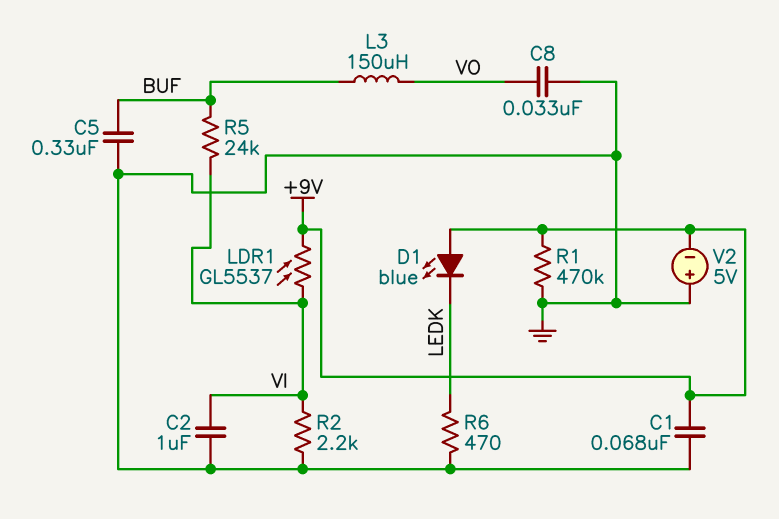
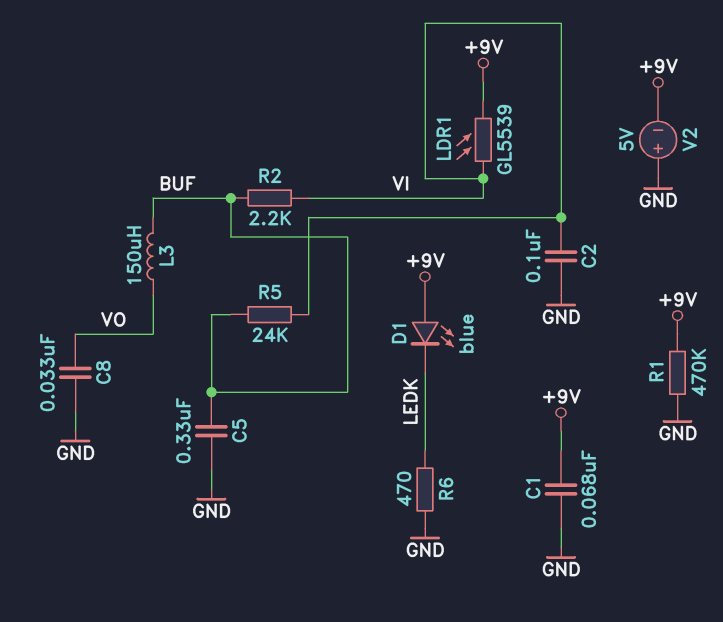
C2: 1uF (GND, VI) -> 100nF (GND, VI)
LDR1: GL5537 (+9V, VI) -> GL5539 (+9V, VI)
R2: 2.2k (GND, VI) -> 2.2k (BUF, VI)

